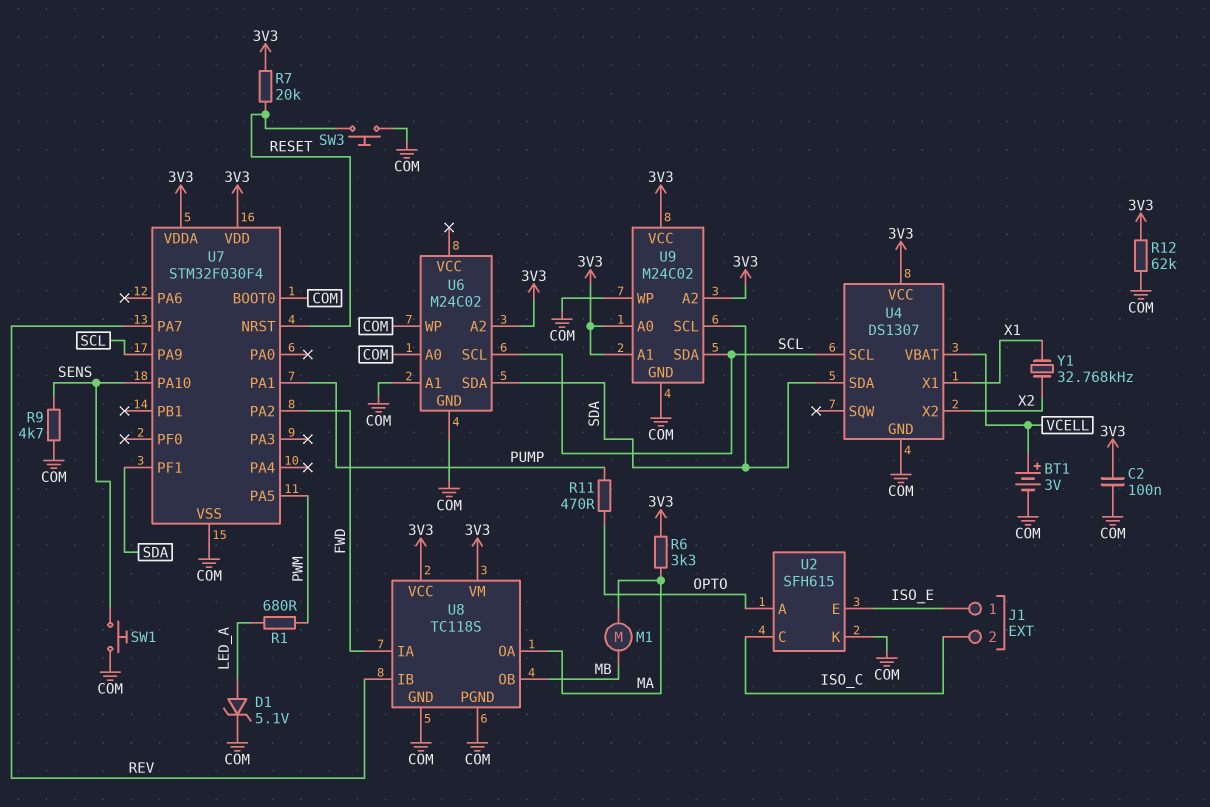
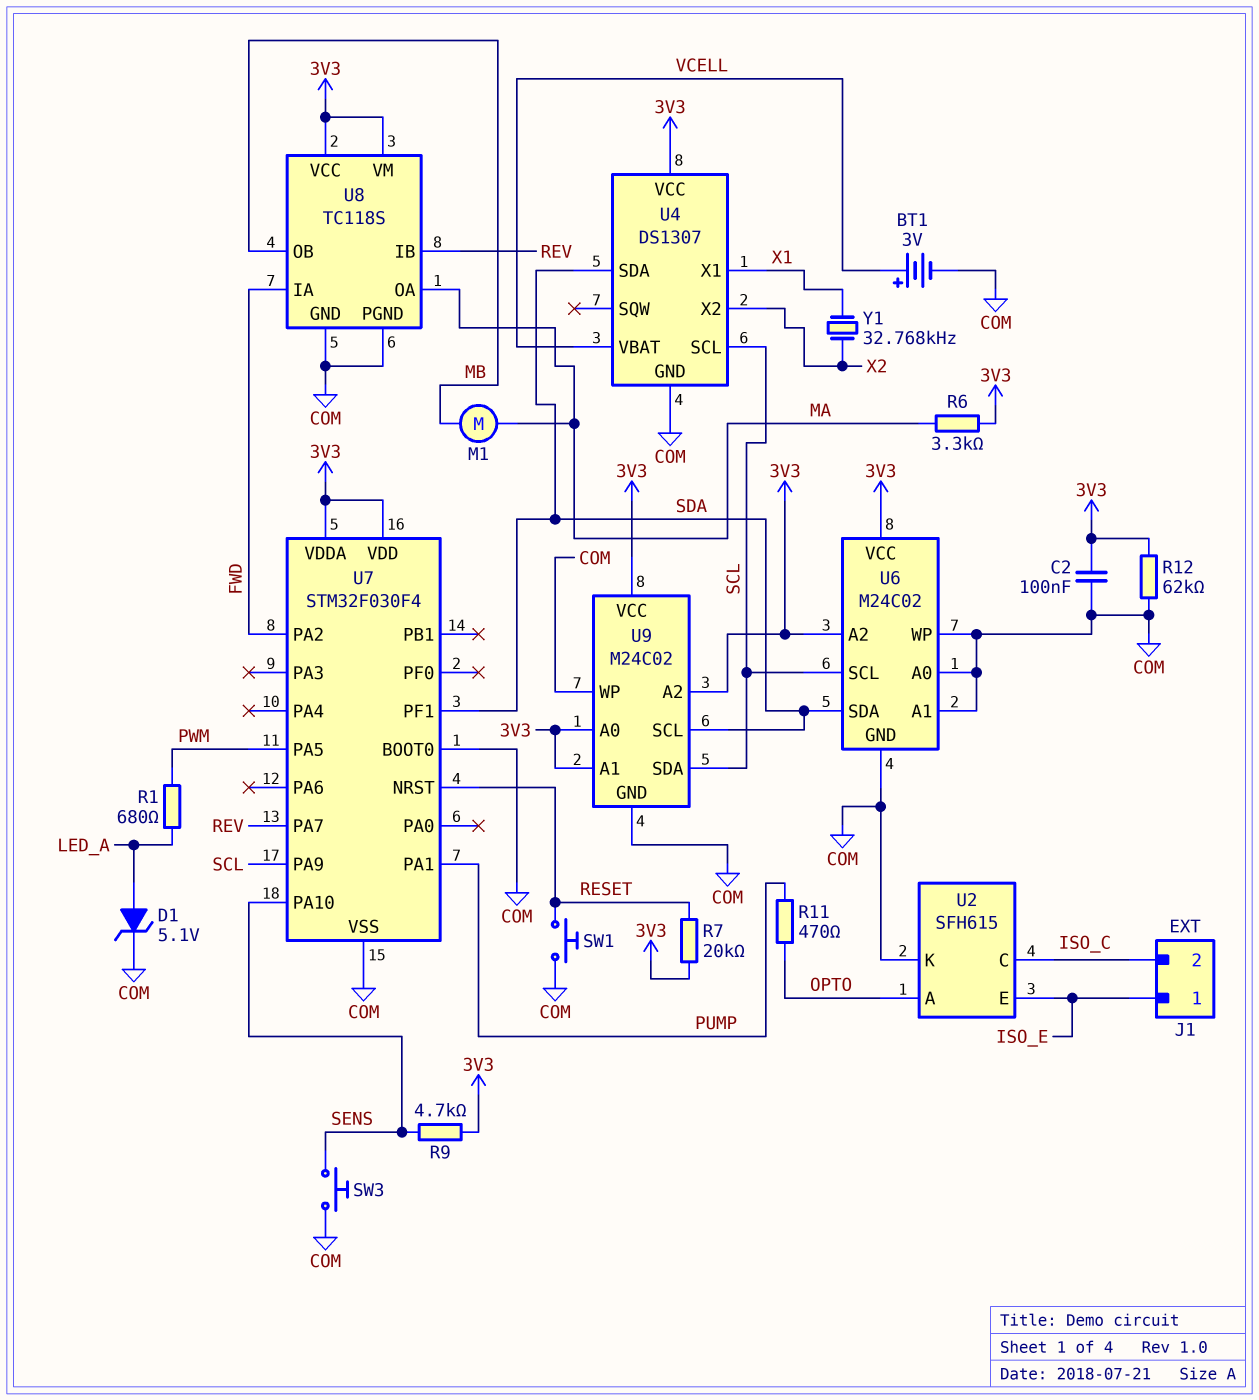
R9: 4.7k (COM, SENS) -> 4.7k (3V3, SENS)
SW1: button (COM, SENS) -> button (COM, RESET)
SW3: button (COM, RESET) -> button (COM, SENS)
U6 pin VCC: none -> 3V3

